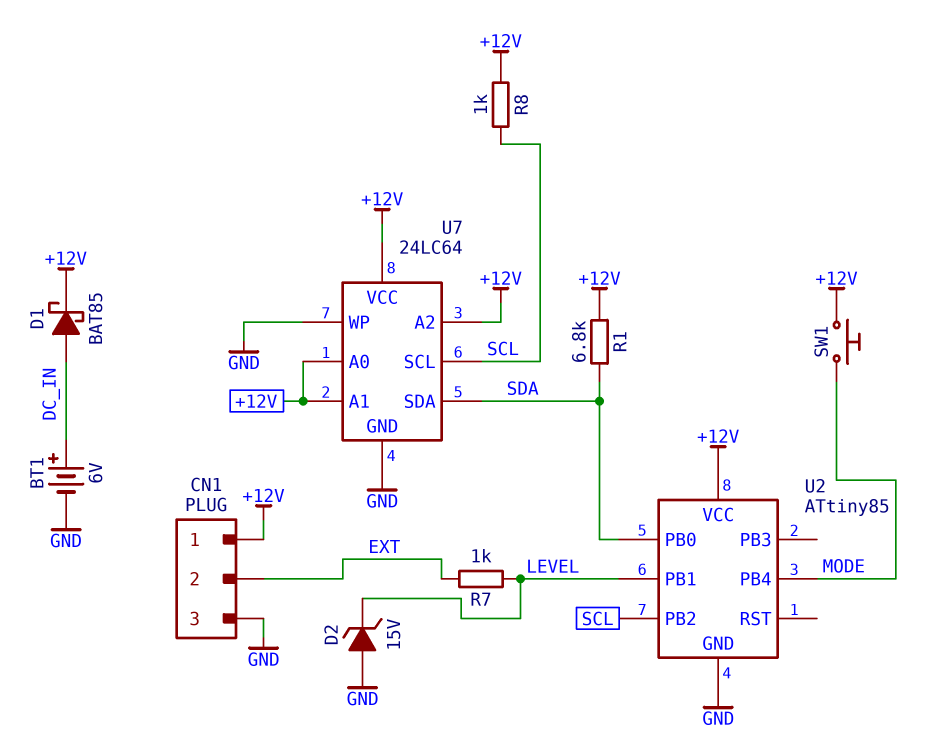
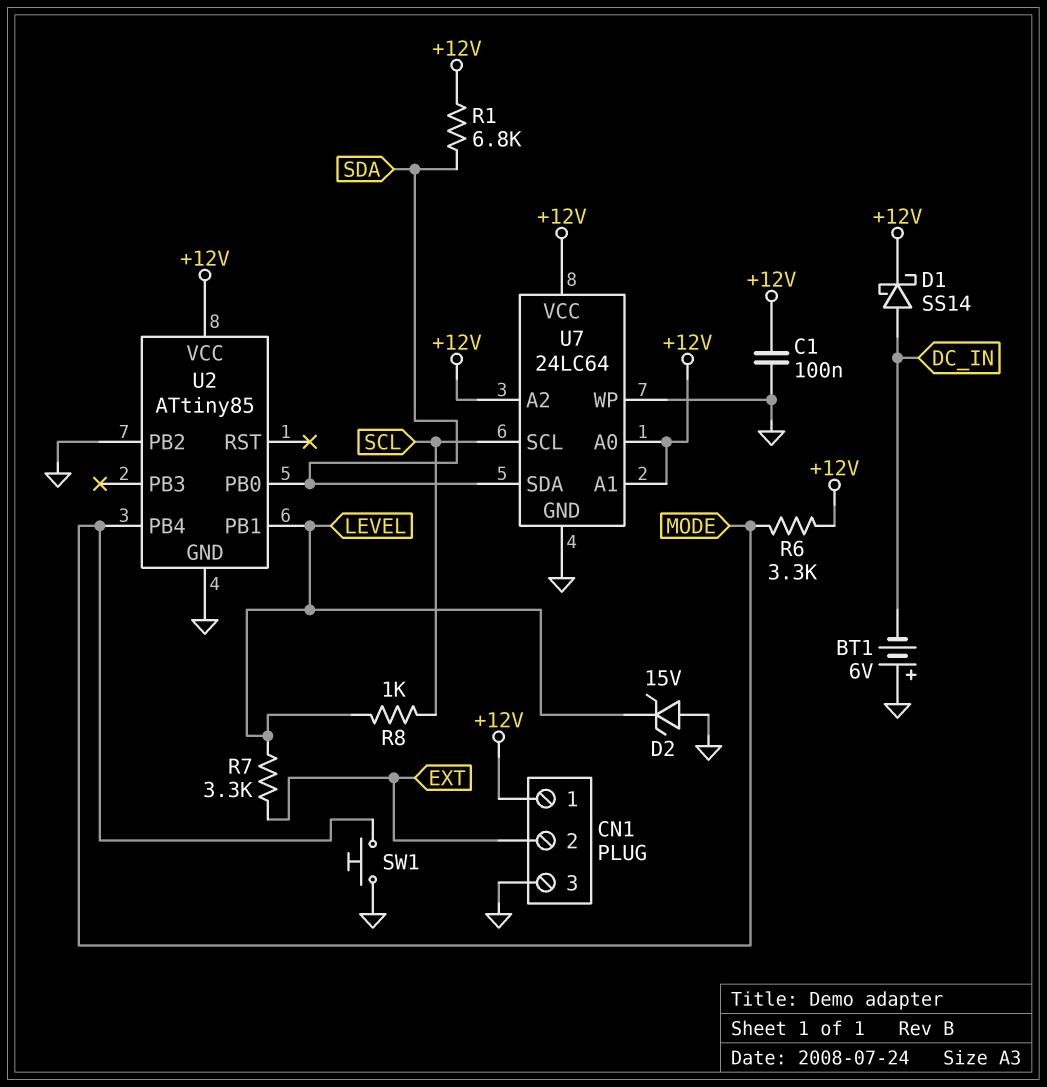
BT1: 6V (plus DC_IN, minus GND) -> 6V (plus GND, minus DC_IN)
C1: none -> 100nF (+12V, GND)
D1: schottky BAT85 (A DC_IN, K +12V) -> schottky SS14 (A DC_IN, K +12V)
R6: none -> 3.3k (+12V, MODE)
R7: 1k (EXT, LEVEL) -> 3.3k (EXT, LEVEL)
R8: 1k (+12V, SCL) -> 1k (LEVEL, SCL)
SW1: button (+12V, MODE) -> button (GND, MODE)
U2 pin PB2: SCL -> GND

